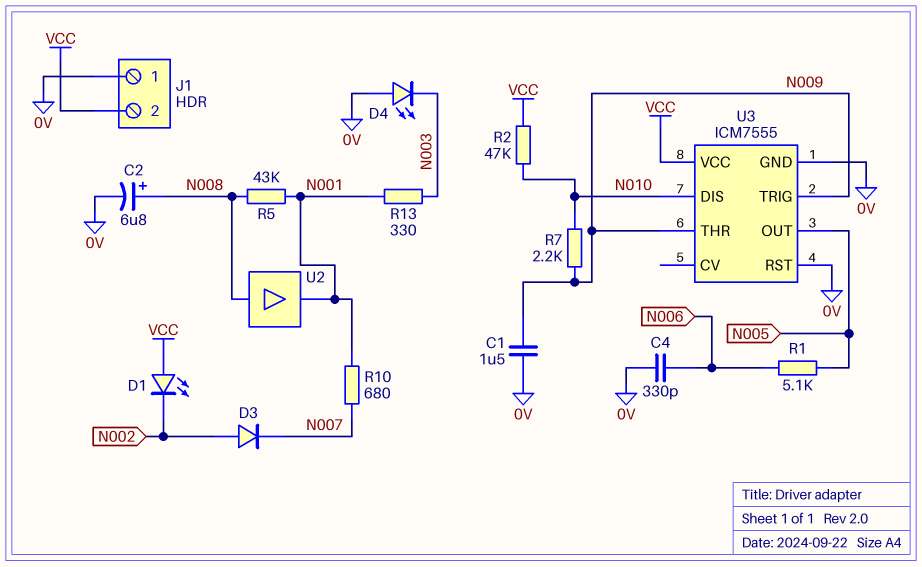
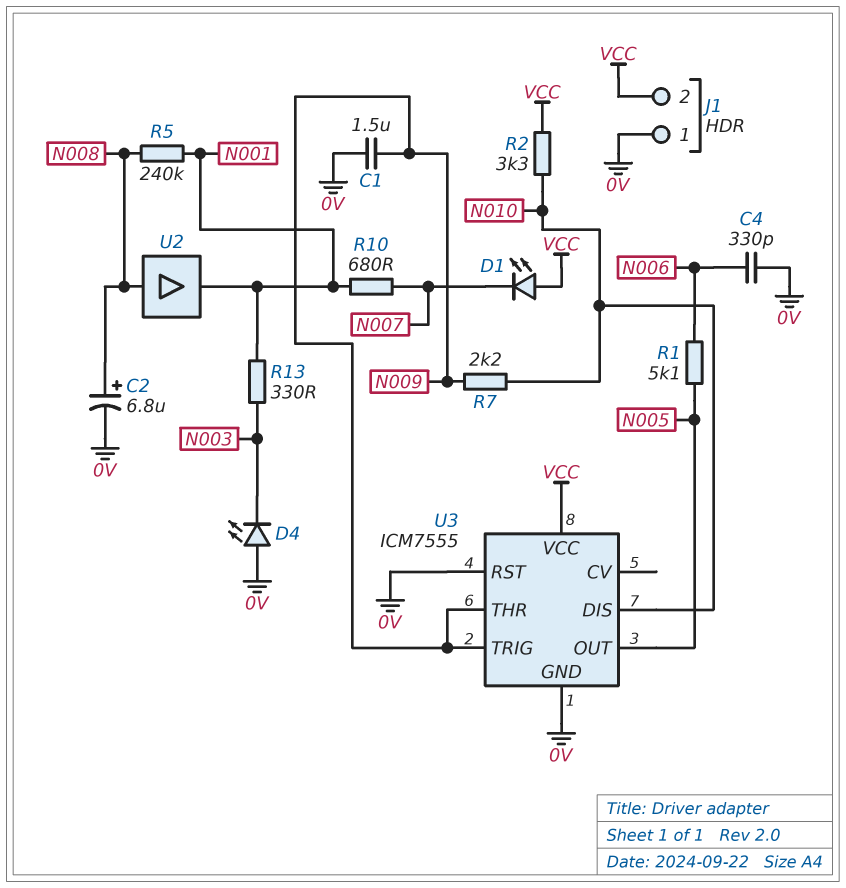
D1: LED (A VCC, K N002) -> LED (A VCC, K N007)
D3: diode (A N002, K N007) -> none
R2: 47k (N010, VCC) -> 3.3k (N010, VCC)
R5: 43k (N001, N008) -> 240k (N001, N008)

